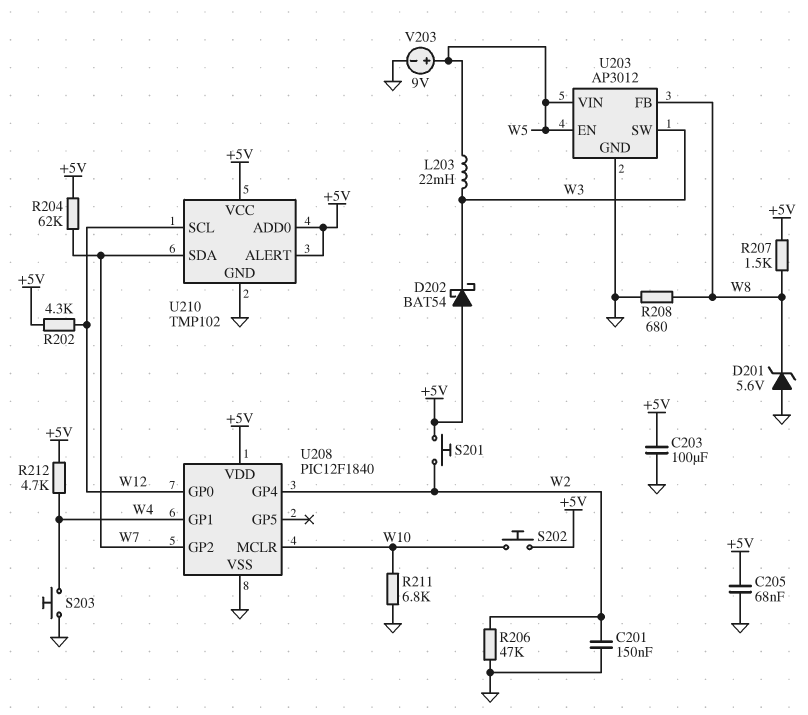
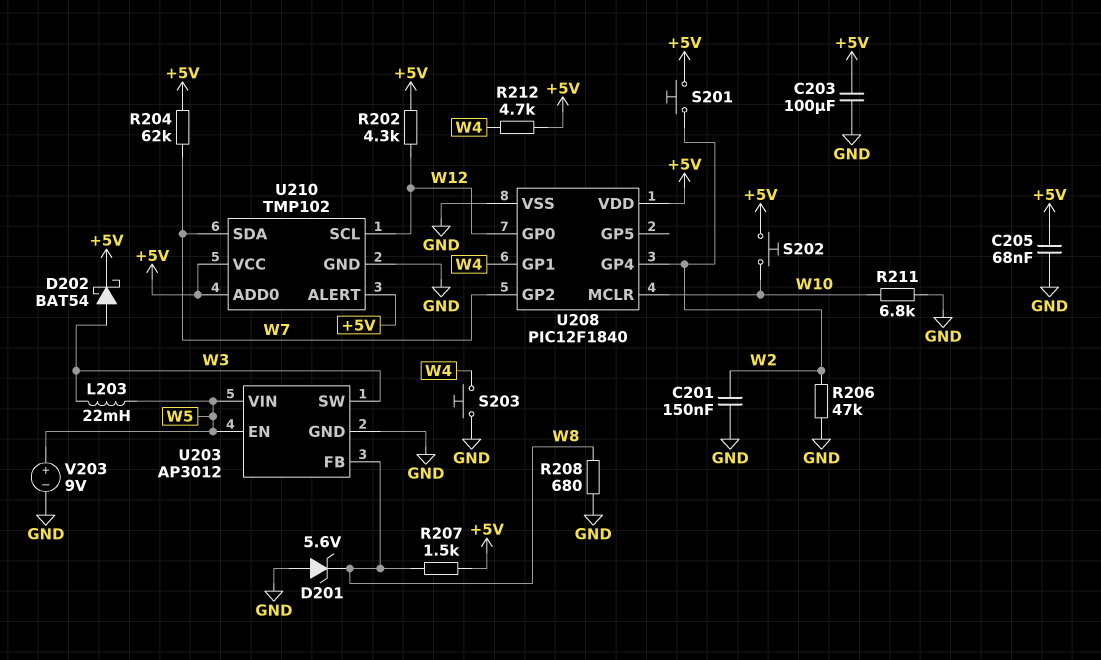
D202: schottky BAT54 (A +5V, K W3) -> schottky BAT54 (A W3, K +5V)

